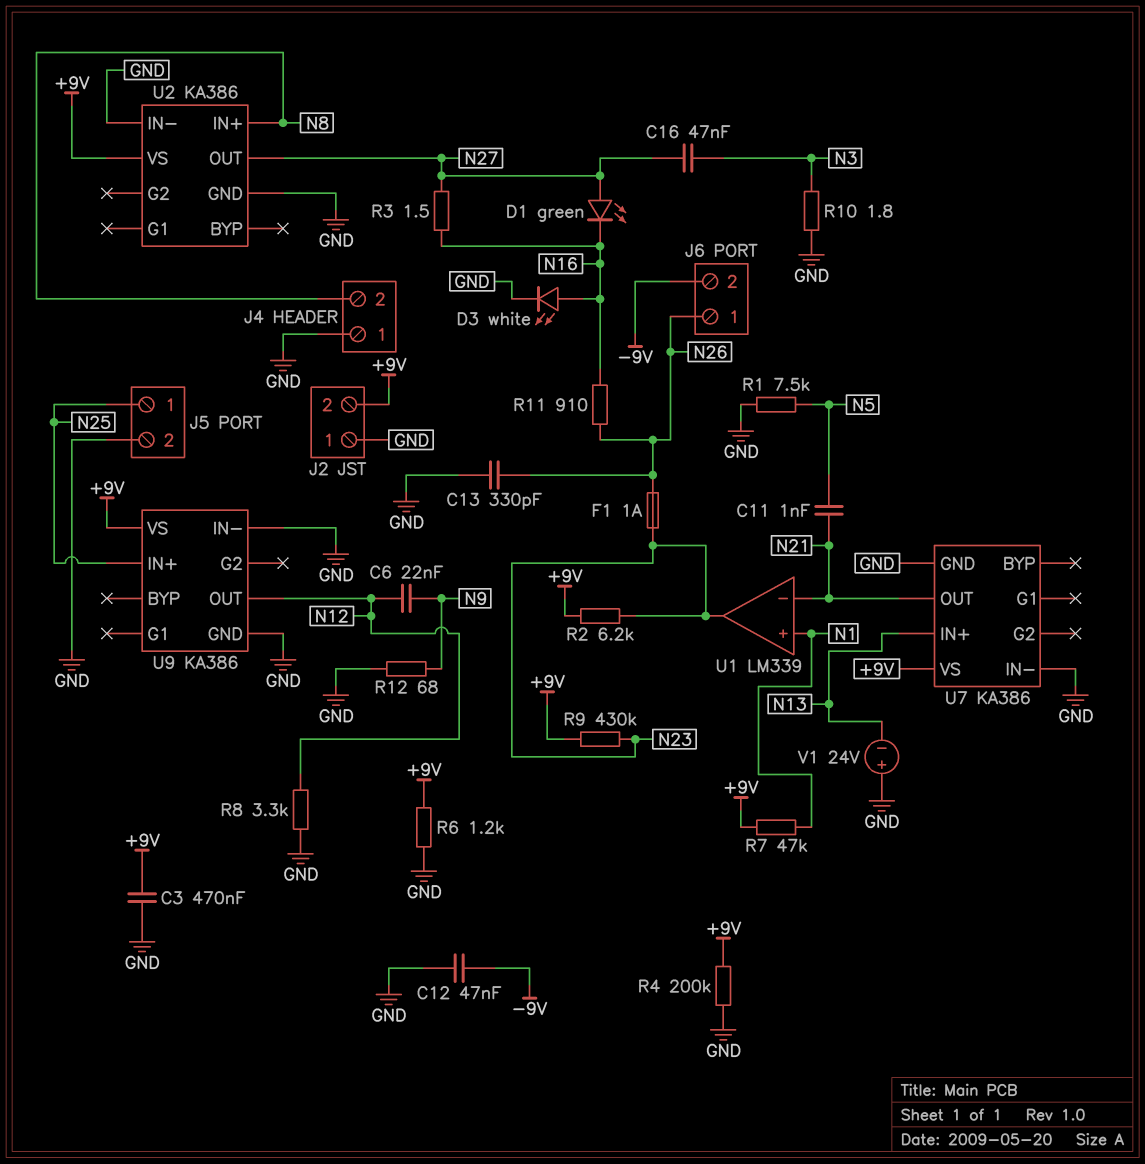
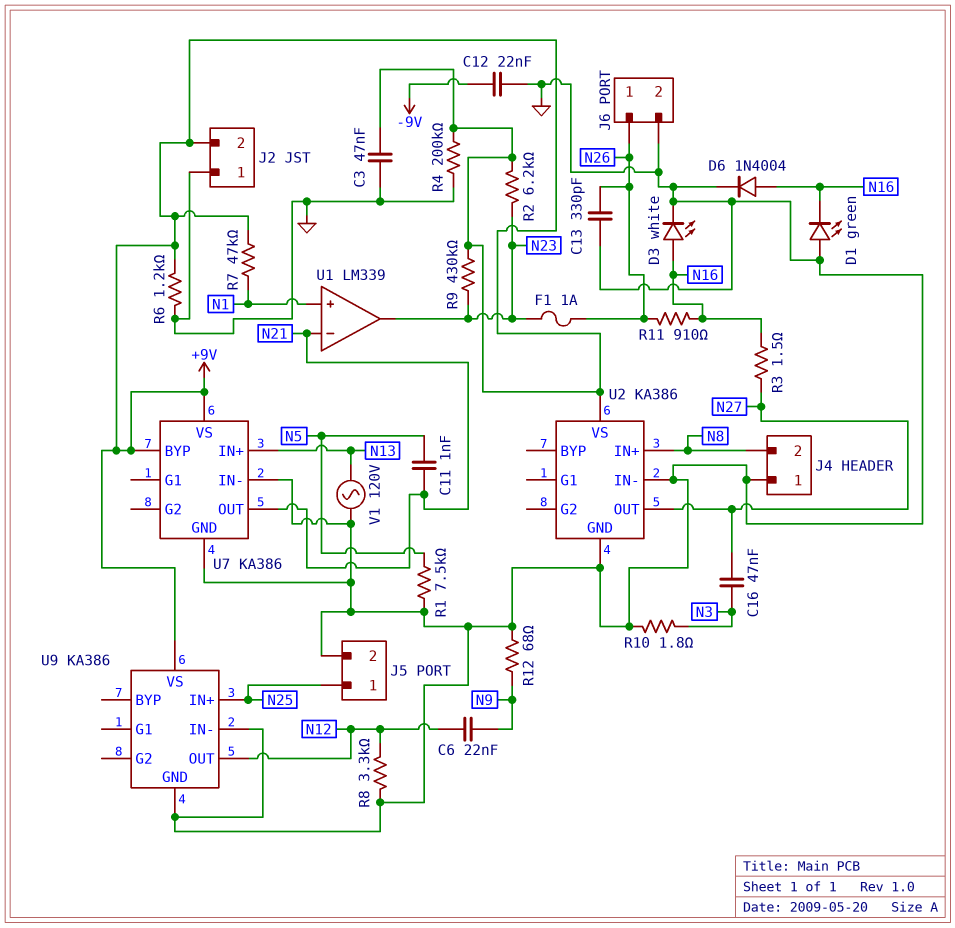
C3: 470nF (+9V, GND) -> 47nF (+9V, GND)
C12: 47nF (-9V, GND) -> 22nF (-9V, GND)
D1: LED green (A N27, K N16) -> LED green (A GND, K N16)
D6: none -> diode 1N4004 (A N16, K GND)
J6 pin 2: -9V -> GND
U7 pin BYP: none -> +9V
V1: 24V (plus GND, minus N13) -> AC 120V (GND, N13)

